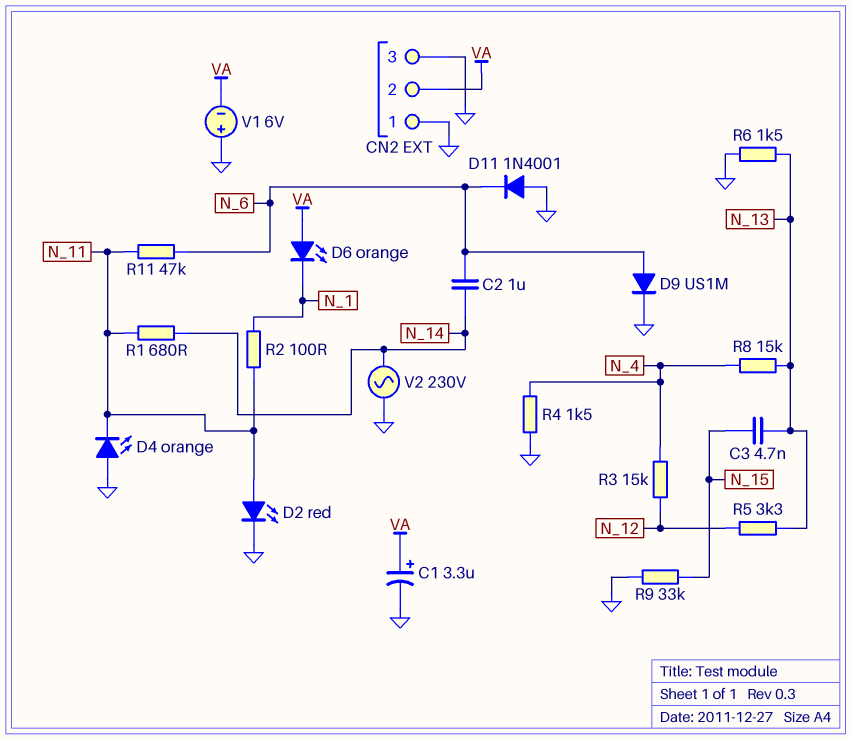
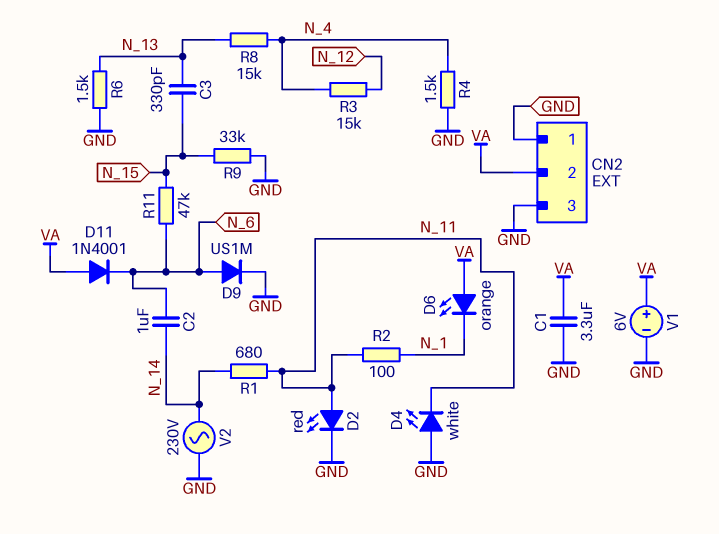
C1: 3.3uF (plus VA, minus GND) -> 3.3uF (GND, VA)
C3: 4.7nF (N_13, N_15) -> 330pF (N_13, N_15)
D4: LED orange (A GND, K N_11) -> LED white (A GND, K N_11)
D11: diode 1N4001 (A GND, K N_6) -> diode 1N4001 (A VA, K N_6)
R5: 3.3k (N_12, N_13) -> none
R11: 47k (N_6, N_11) -> 47k (N_6, N_15)
V1: 6V (plus GND, minus VA) -> 6V (plus VA, minus GND)

